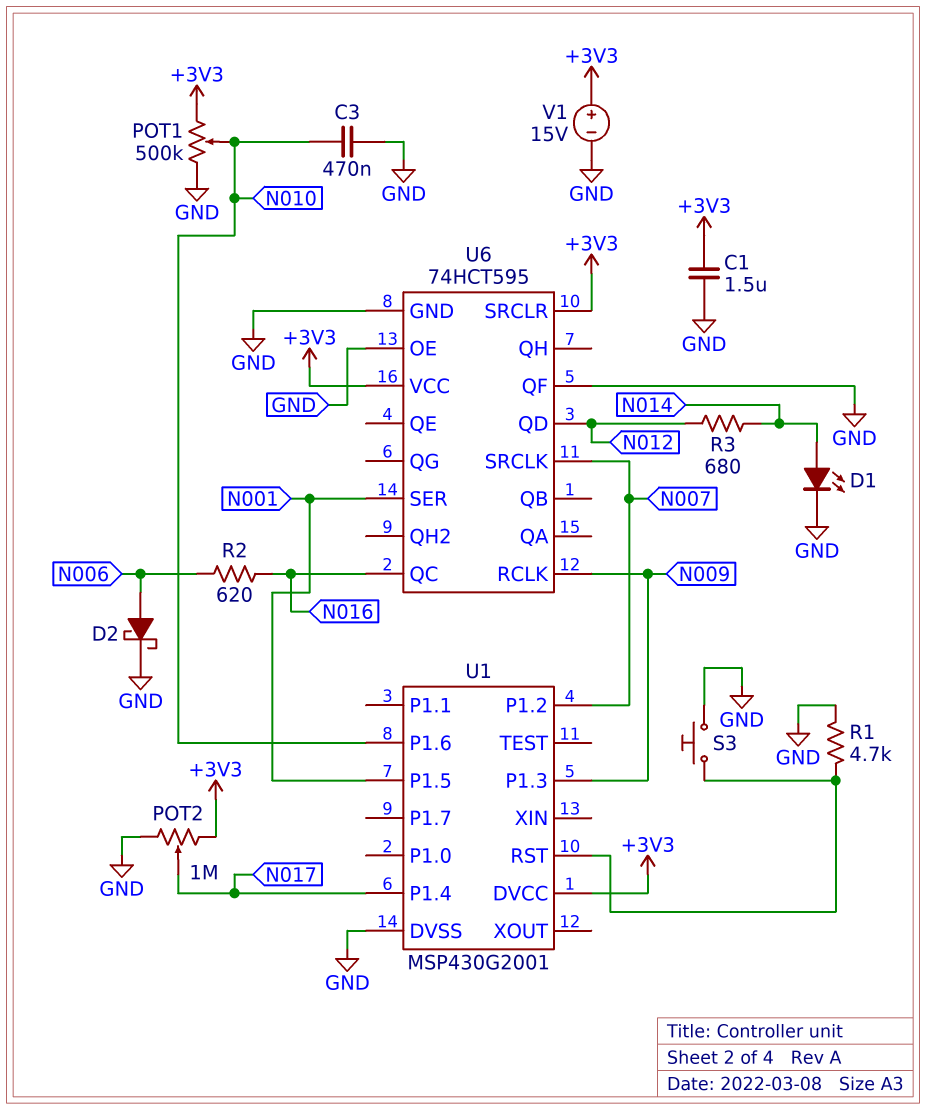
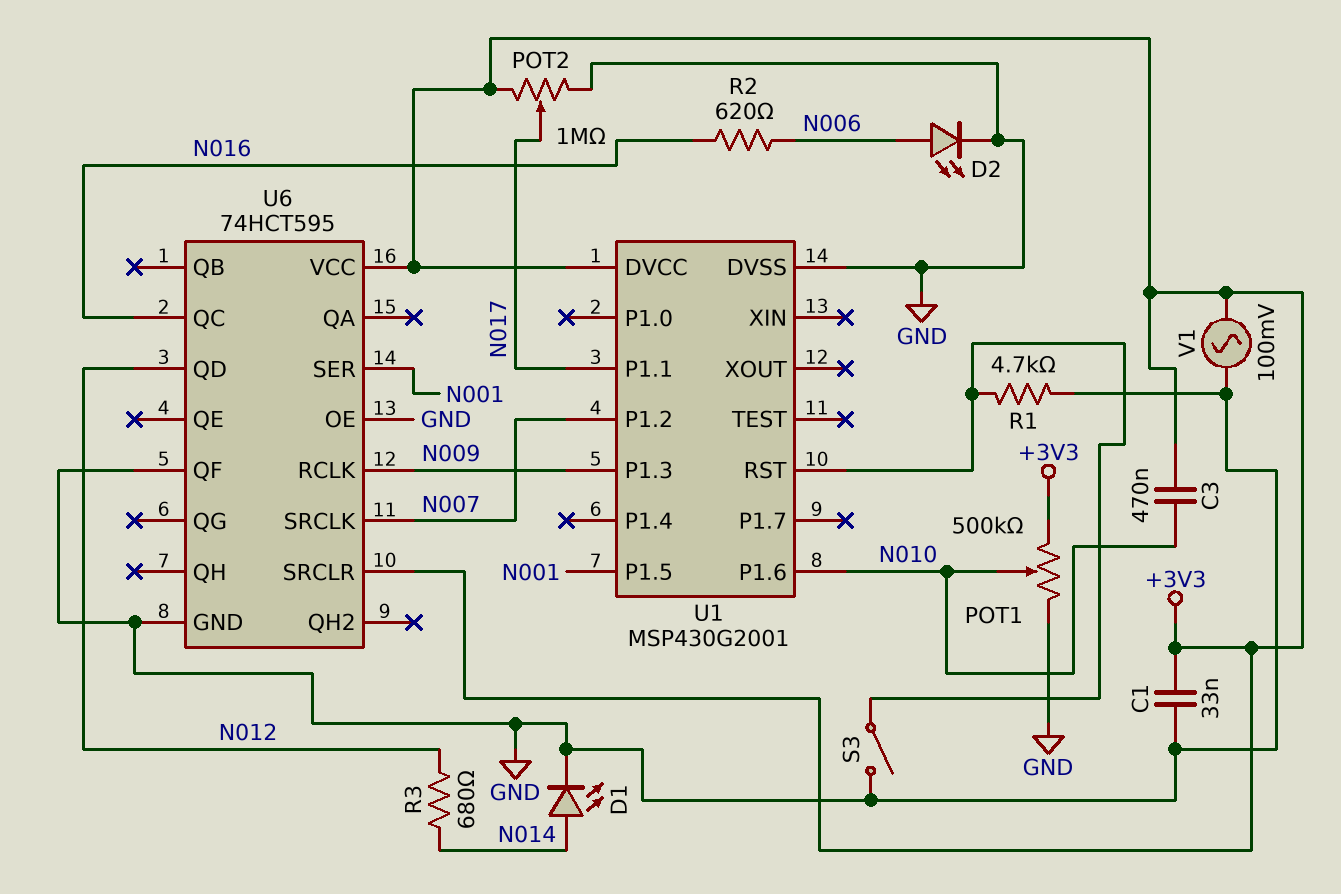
C1: 1.5uF (+3V3, GND) -> 33nF (+3V3, GND)
C3: 470nF (GND, N010) -> 470nF (+3V3, N010)
D2: schottky (A N006, K GND) -> LED (A N006, K GND)
S3: button (GND, U1/RST) -> switch (GND, U1/RST)
U1 pin P1.1: none -> N017
U1 pin P1.4: N017 -> none
V1: 15V (plus +3V3, minus GND) -> AC 100mV (+3V3, GND)

